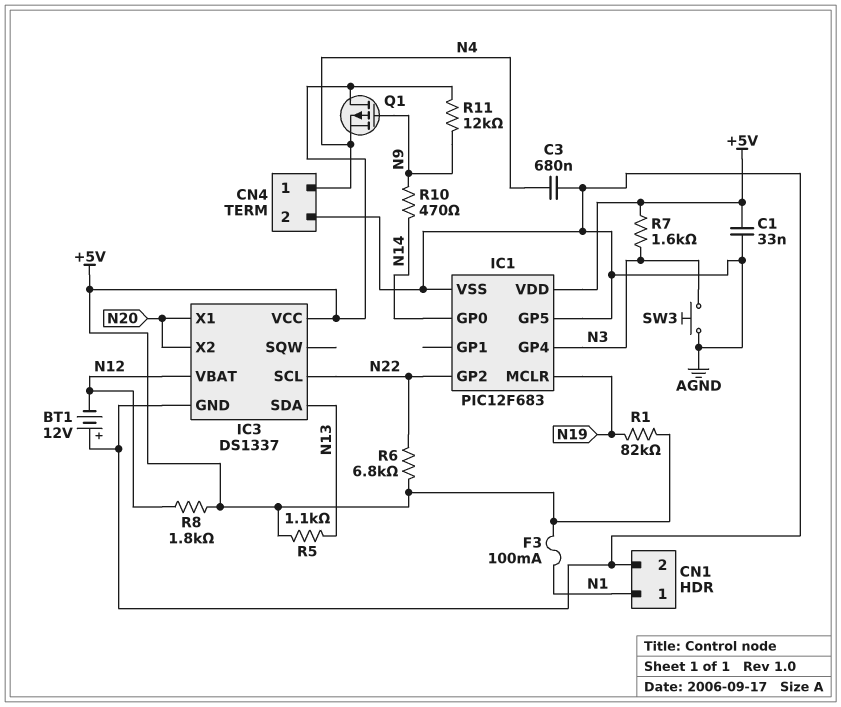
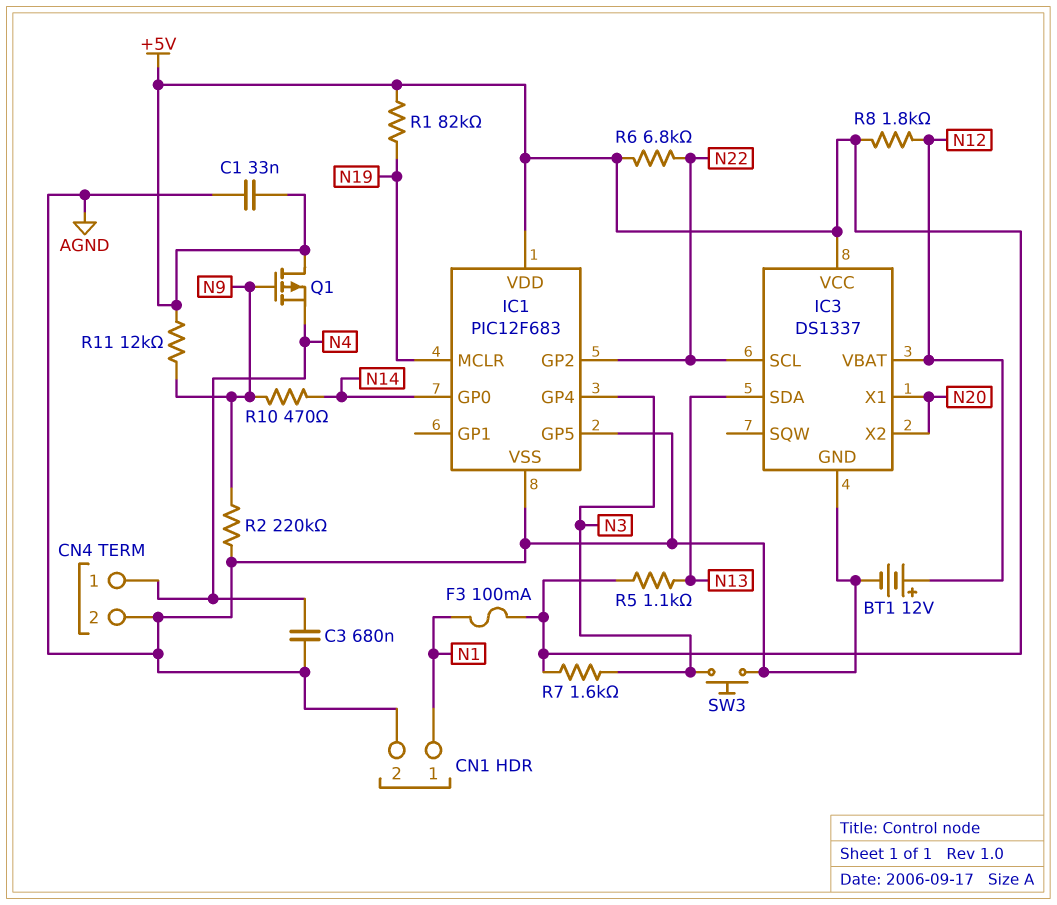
BT1: 12V (plus AGND, minus N12) -> 12V (plus N12, minus AGND)
R2: none -> 220k (AGND, N9)

